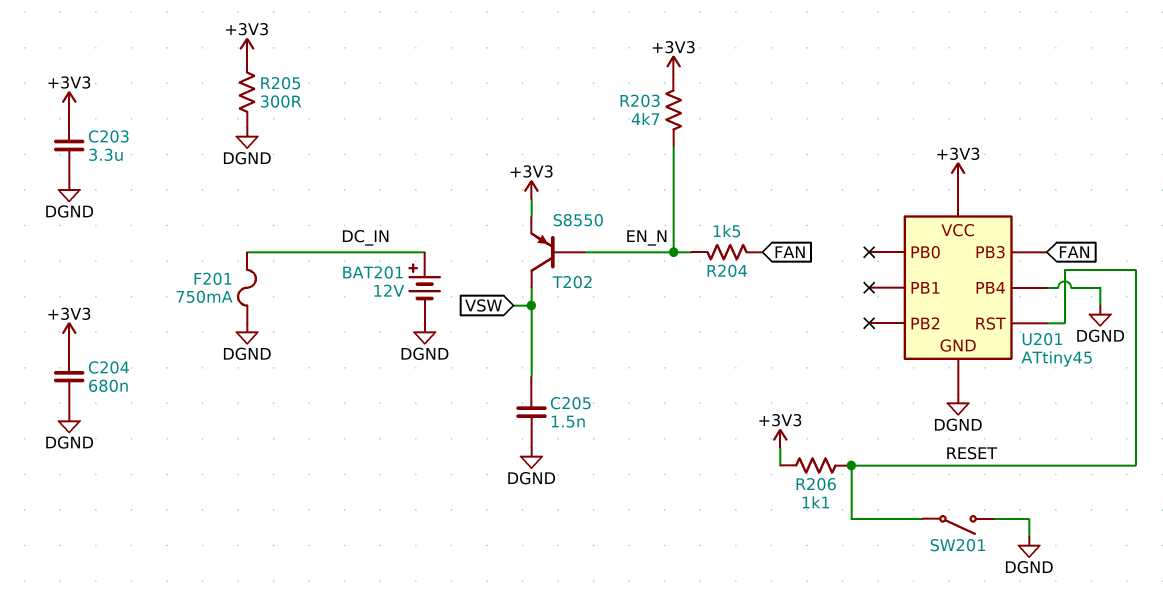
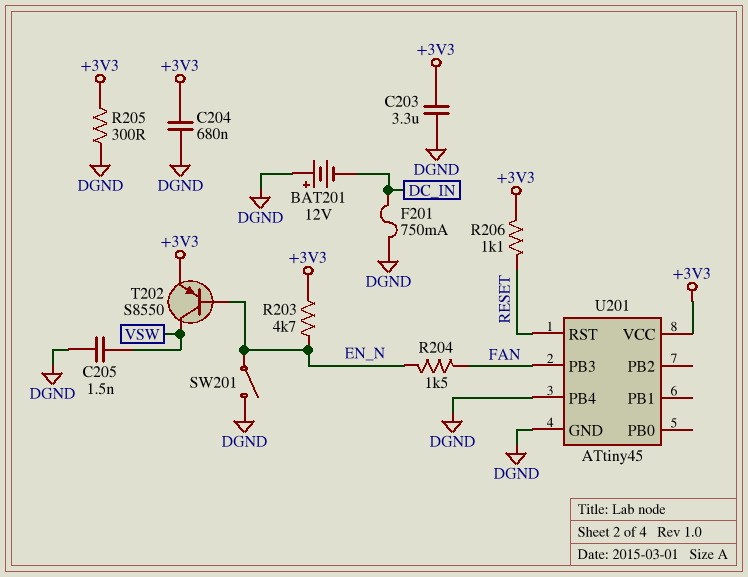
BAT201: 12V (plus DC_IN, minus DGND) -> 12V (plus DGND, minus DC_IN)
SW201: switch (DGND, RESET) -> switch (DGND, EN_N)

